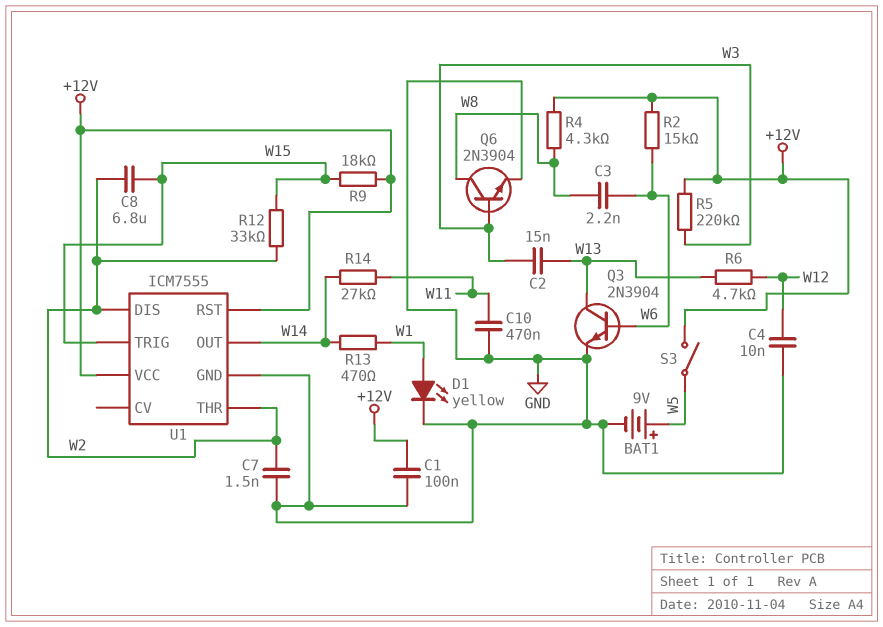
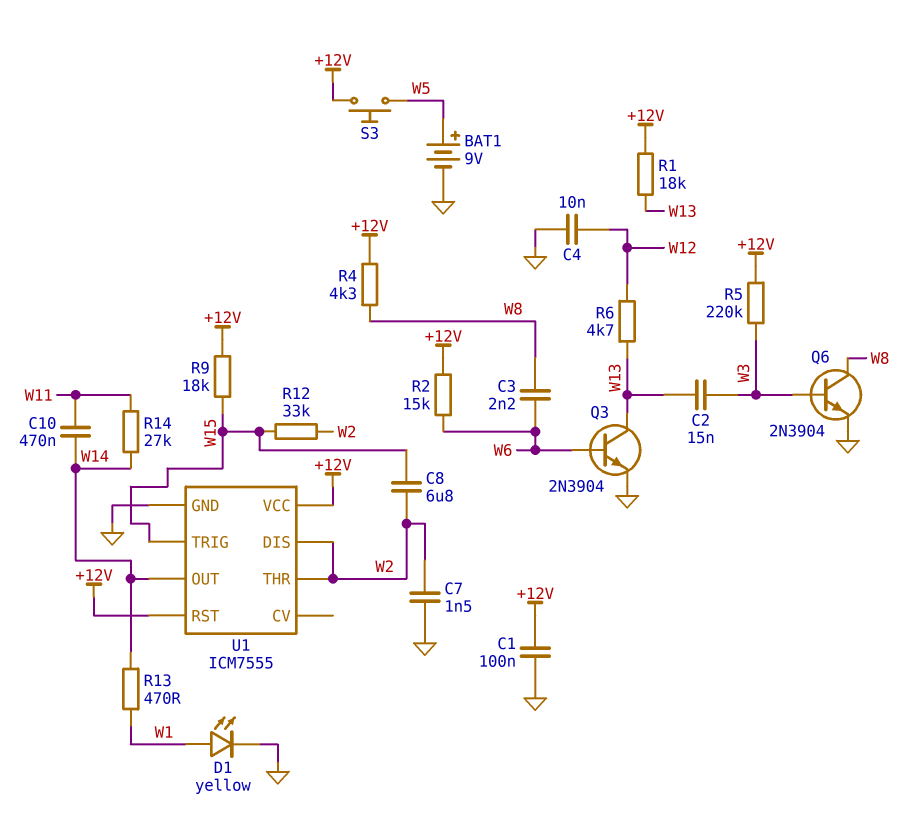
C10: 470nF (GND, W11) -> 470nF (W11, W14)
R1: none -> 18k (+12V, W13)
S3: switch (+12V, W5) -> button (+12V, W5)

